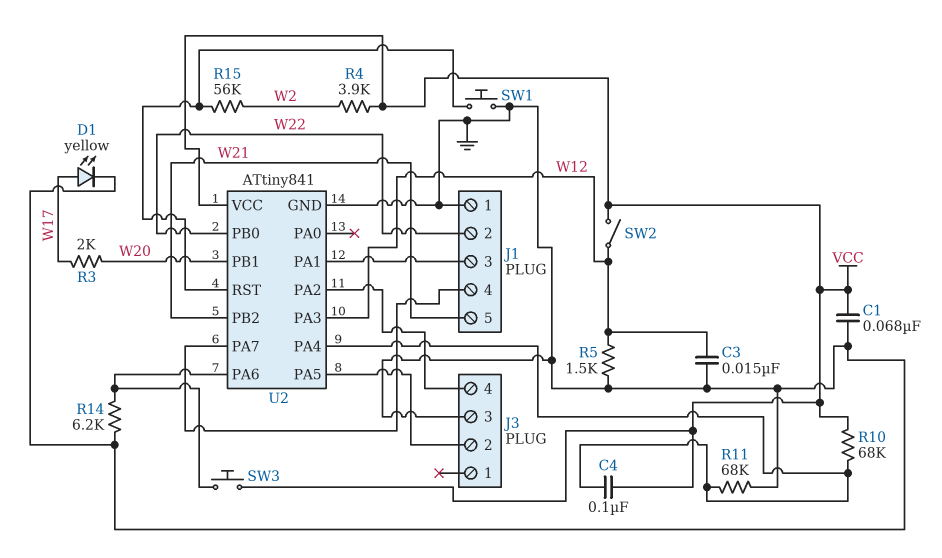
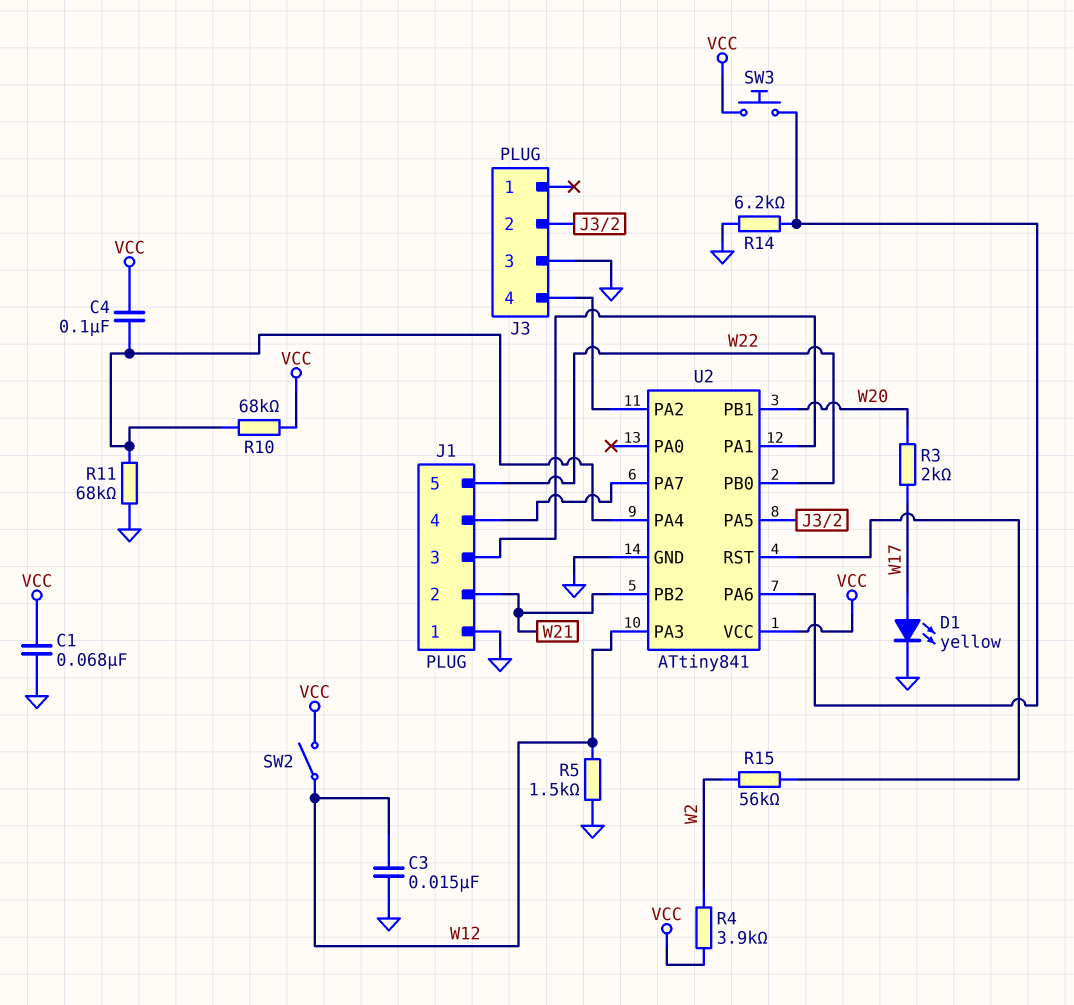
J1 pin 2: W22 -> W21
J1 pin 5: W21 -> W22
SW1: button (GND, U2/RST) -> none

